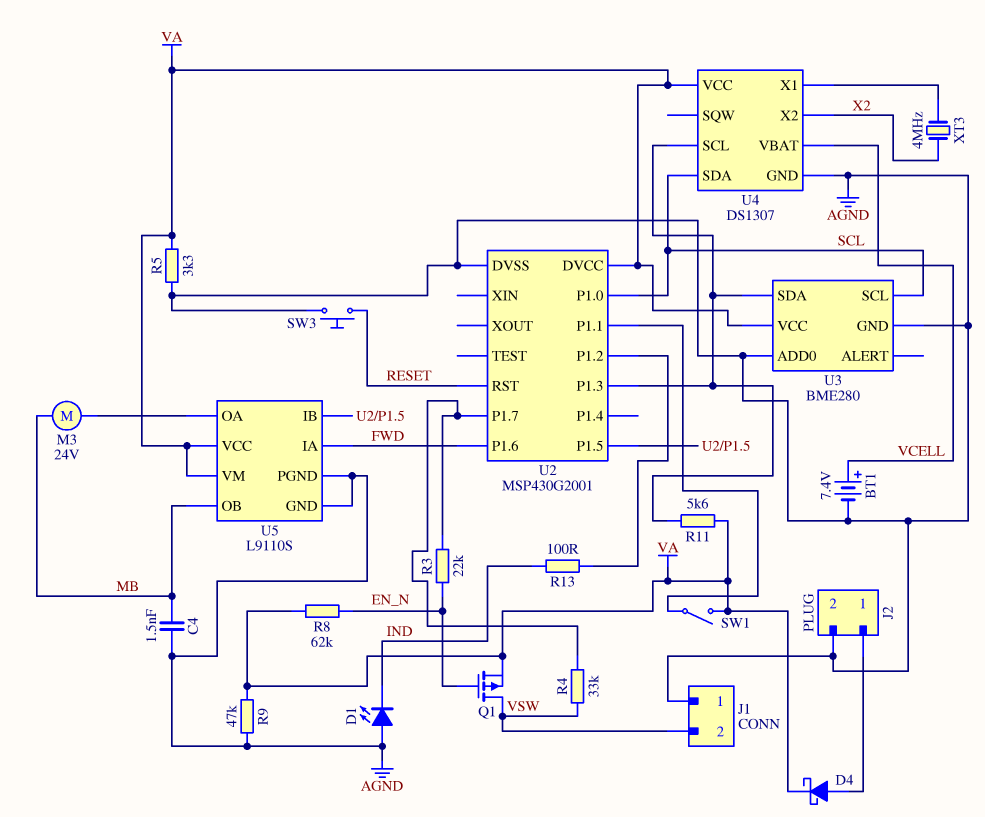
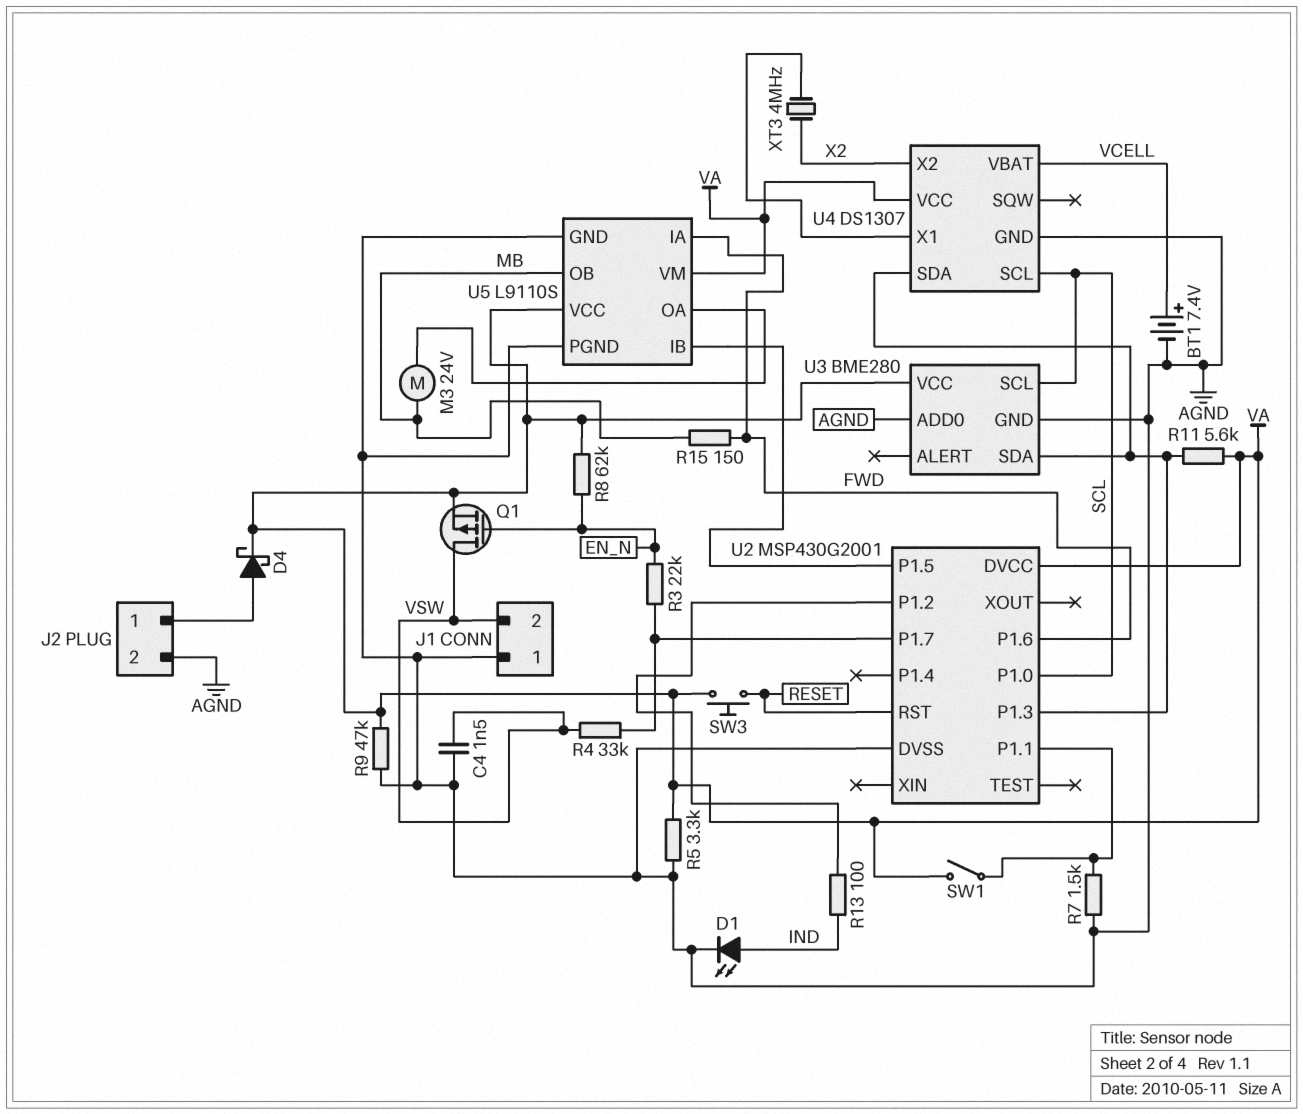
C4: 1.5nF (AGND, MB) -> 1.5nF (AGND, VSW)
D1: LED (A AGND, K IND) -> LED (A IND, K AGND)
R7: none -> 1.5k (AGND, U2/P1.1)
R15: none -> 150 (FWD, MB)
SW3: button (AGND, RESET) -> button (RESET, VA)
U4 pin SCL: U2/P1.3 -> SCL
U4 pin SDA: SCL -> U2/P1.3

